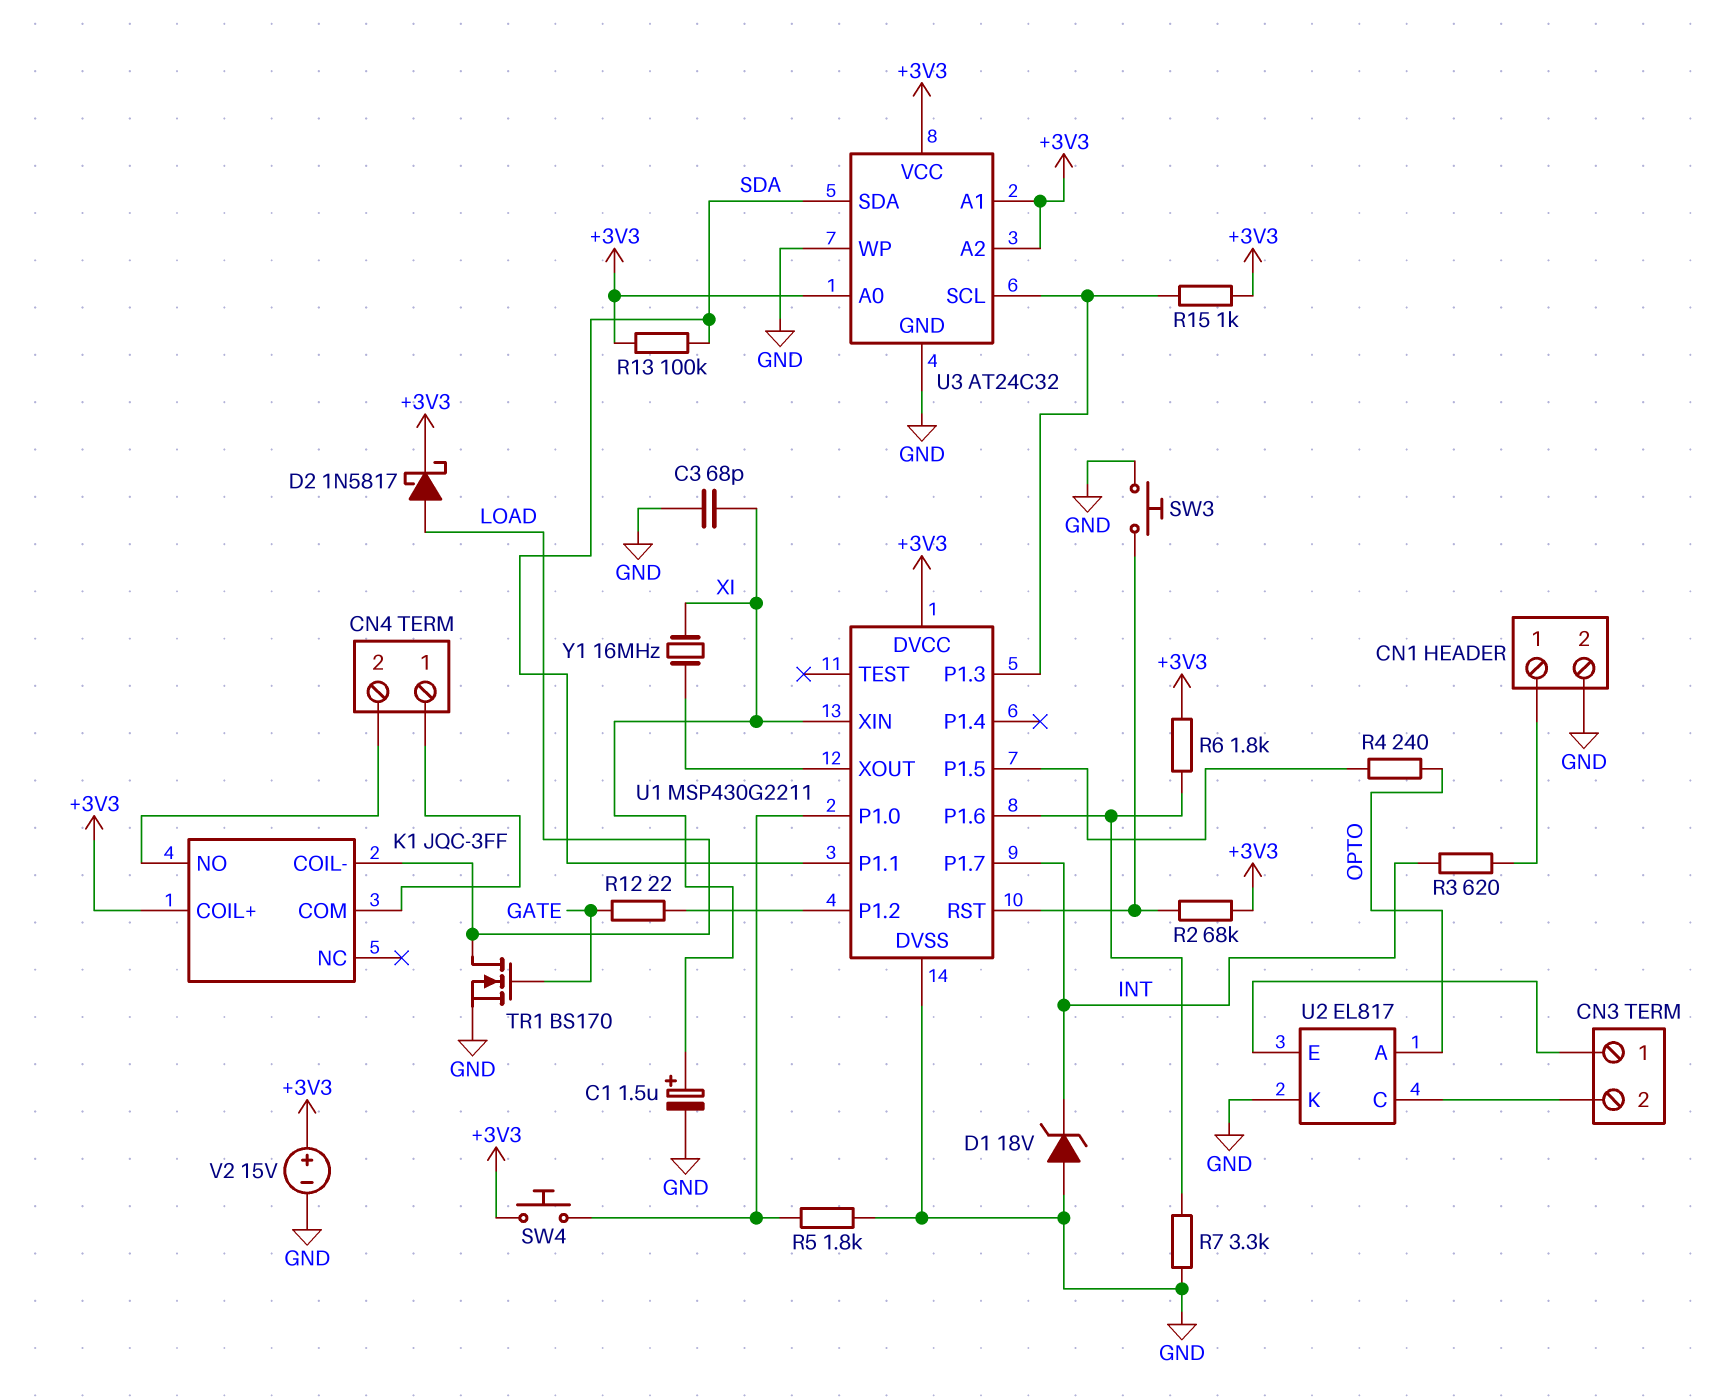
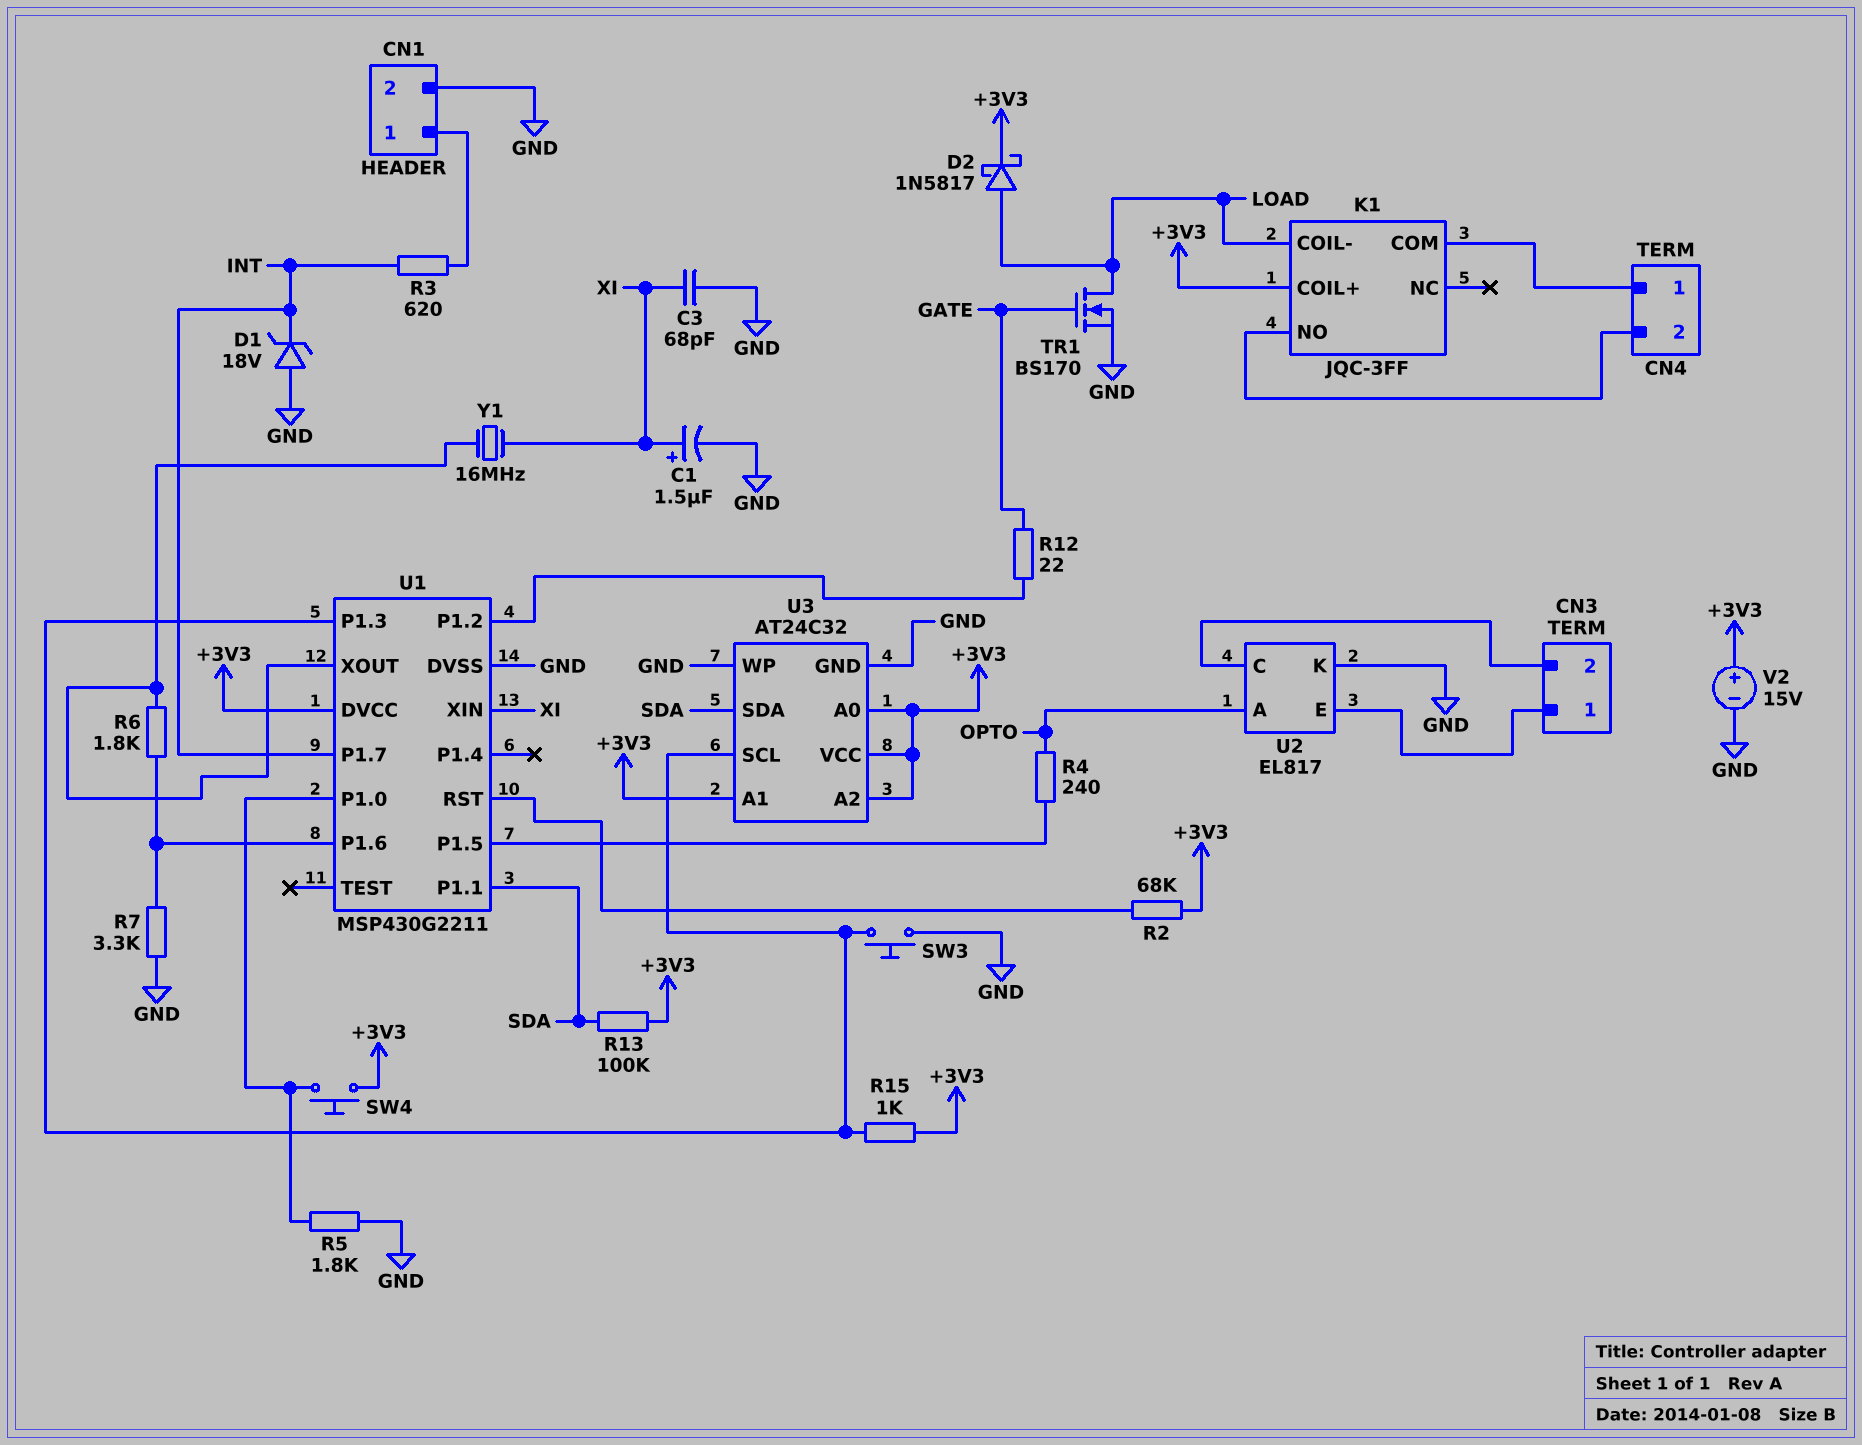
R6: 1.8k (+3V3, U1/P1.6) -> 1.8k (U1/P1.6, U1/XOUT)
SW3: button (GND, U1/RST) -> button (GND, U1/P1.3)

